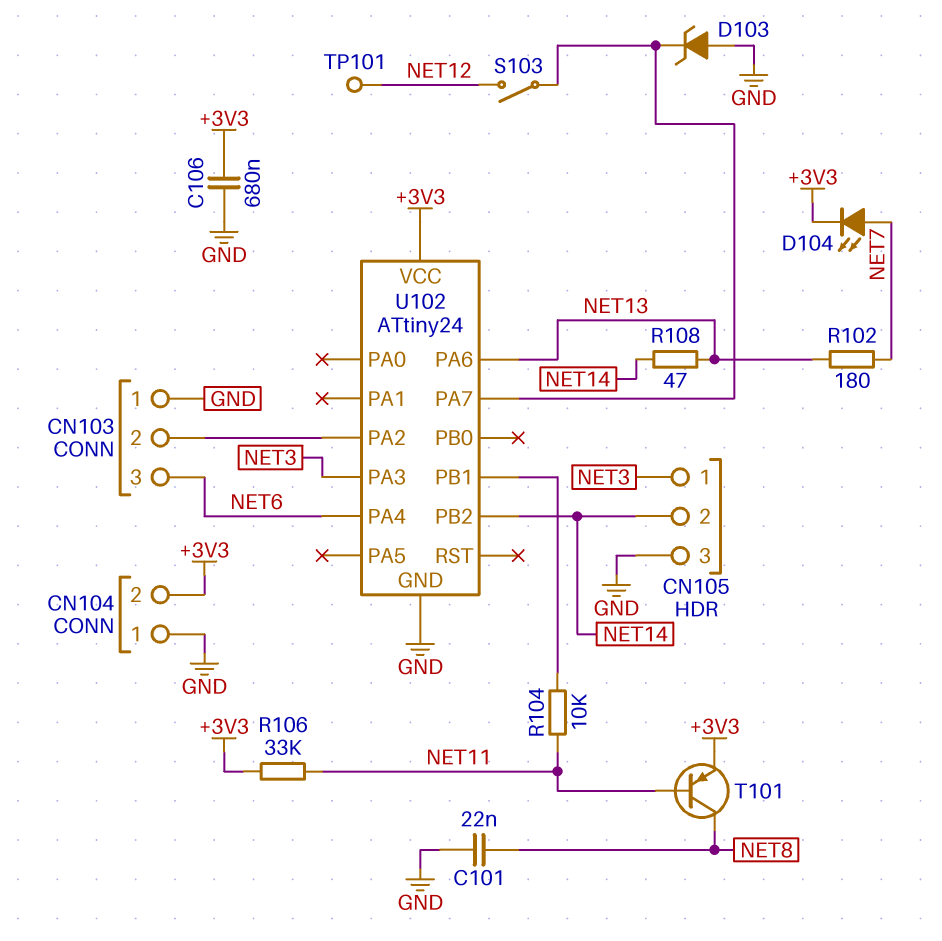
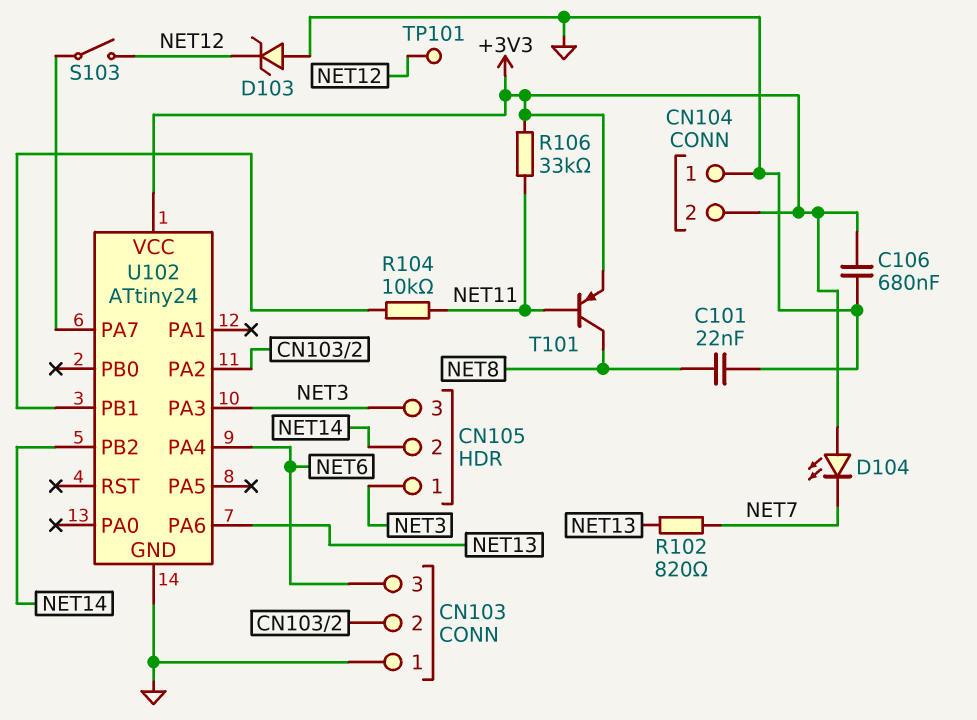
CN105 pin 3: GND -> NET3
D103: zener (A GND, K U102/PA7) -> zener (A GND, K NET12)
D104: LED (A NET7, K +3V3) -> LED (A +3V3, K NET7)
R102: 180 (NET7, NET13) -> 820 (NET7, NET13)
R108: 47 (NET13, NET14) -> none

